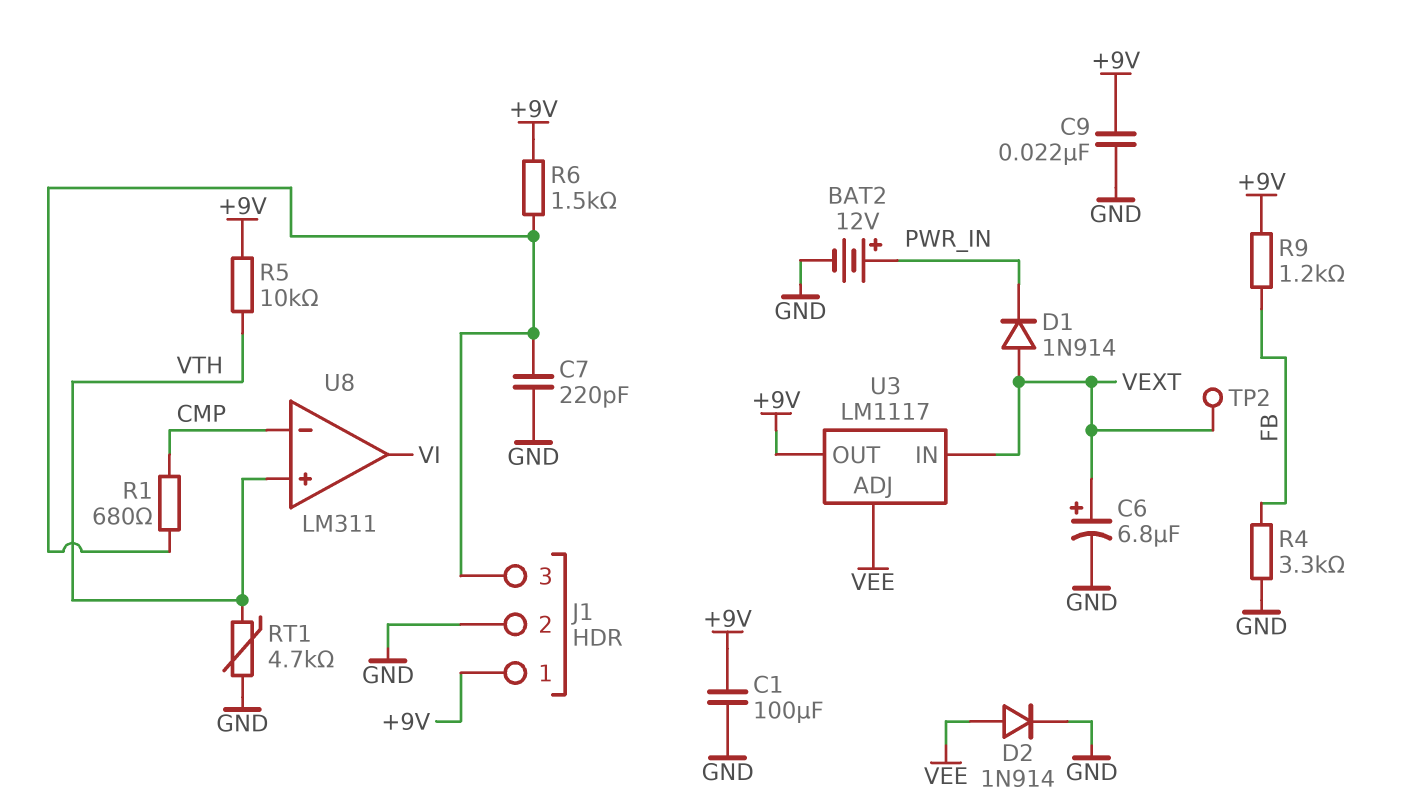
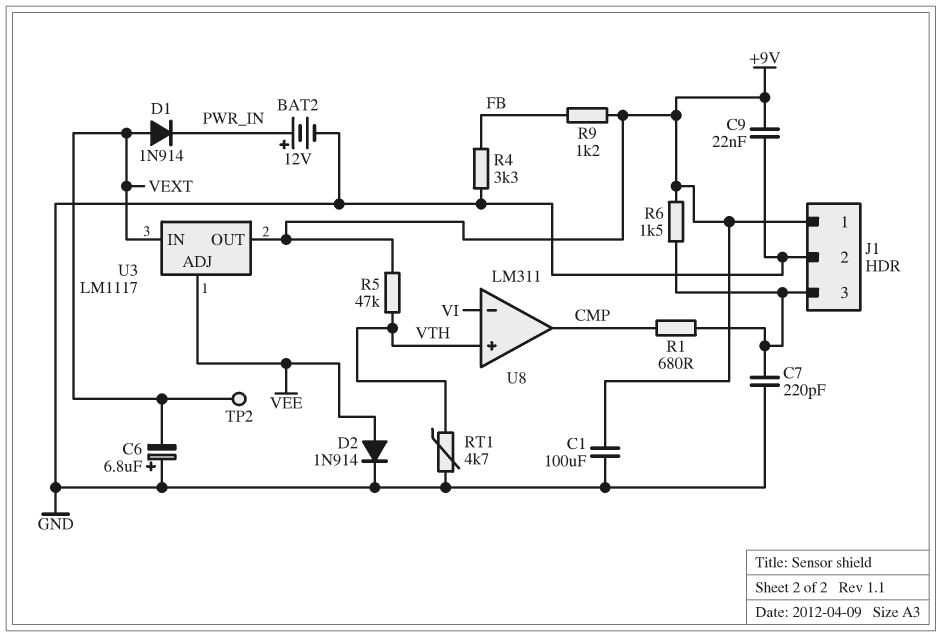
C6: 6.8uF (plus VEXT, minus GND) -> 6.8uF (plus GND, minus VEXT)
R5: 10k (+9V, VTH) -> 47k (+9V, VTH)
U8 pin in-: CMP -> VI
U8 pin out: VI -> CMP

